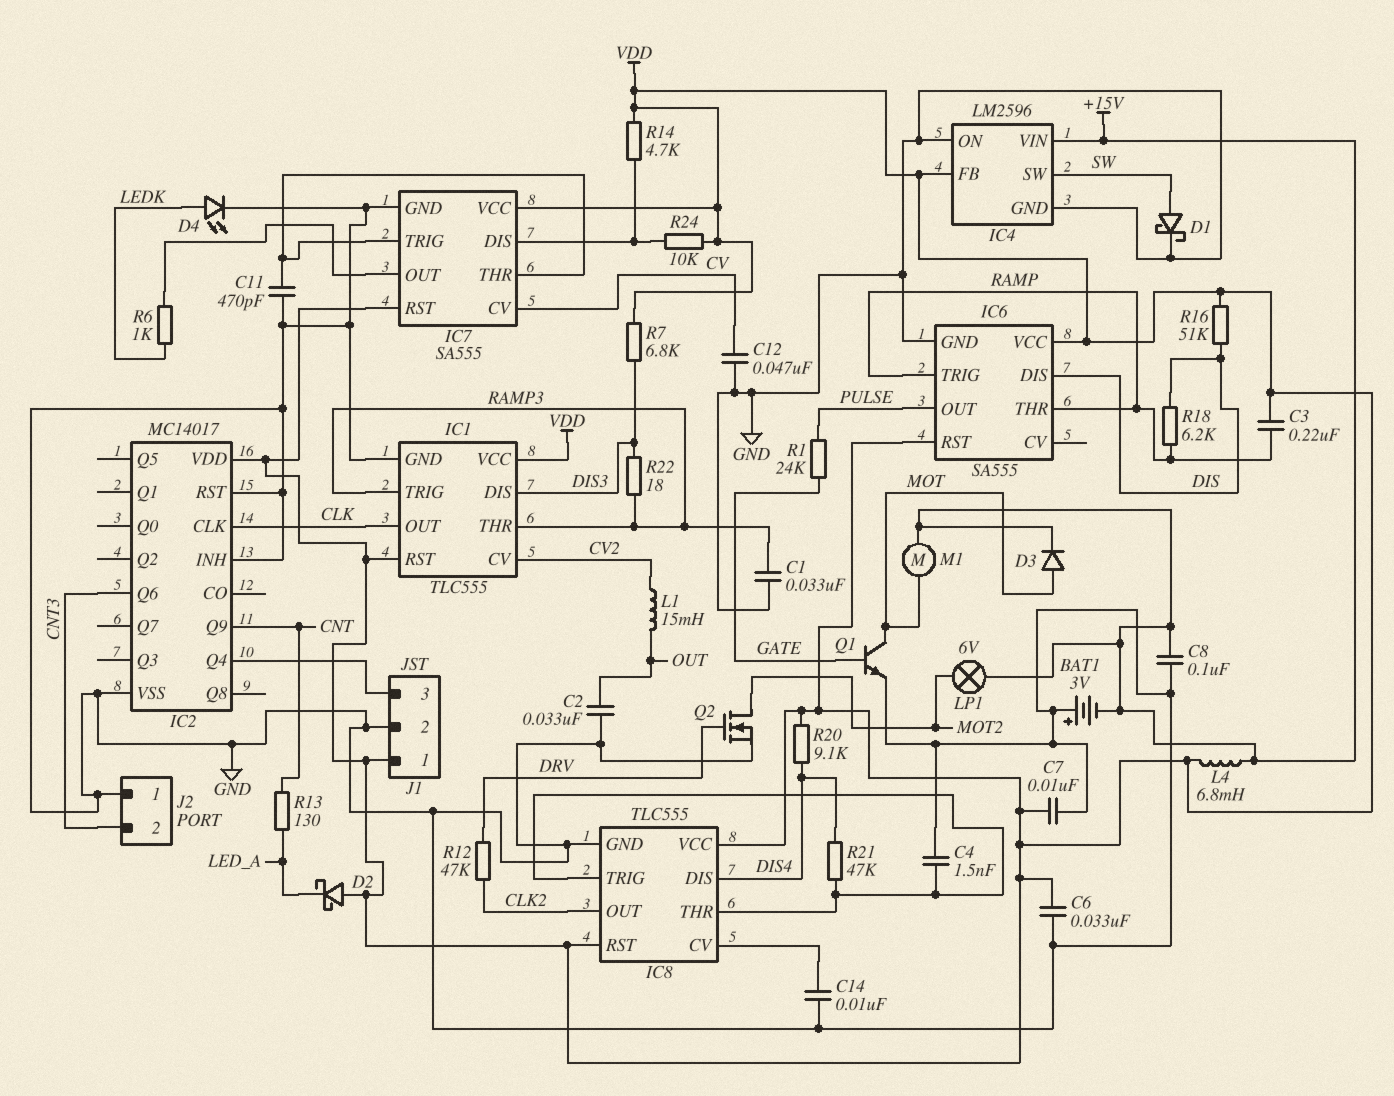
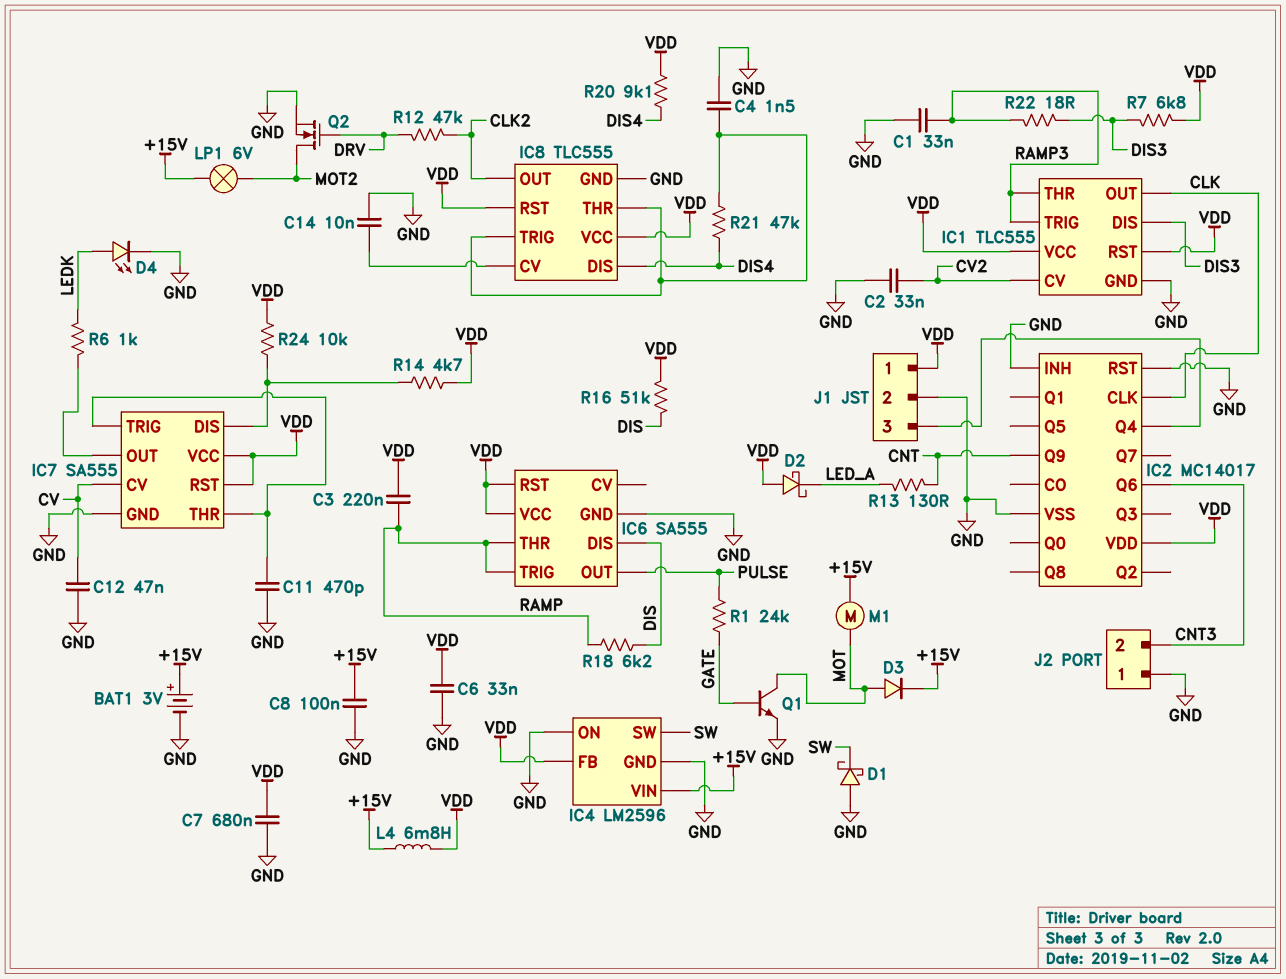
BAT1: 3V (plus GND, minus +15V) -> 3V (plus +15V, minus GND)
C2: 33nF (GND, OUT) -> 33nF (CV2, GND)
C7: 10nF (GND, VDD) -> 680nF (GND, VDD)
D1: schottky (A SW, K GND) -> schottky (A GND, K SW)
L1: 15mH (CV2, OUT) -> none

